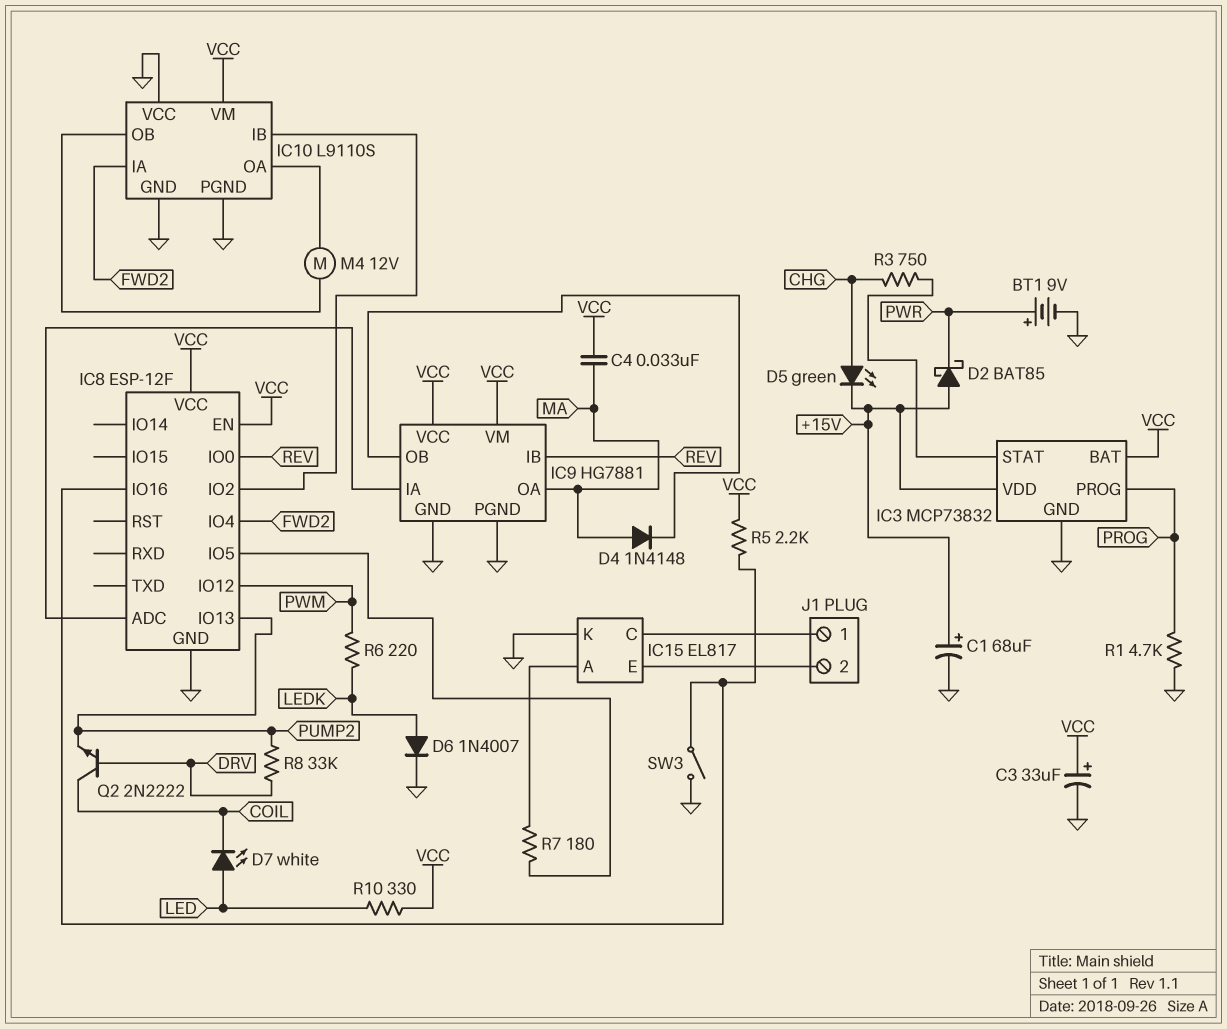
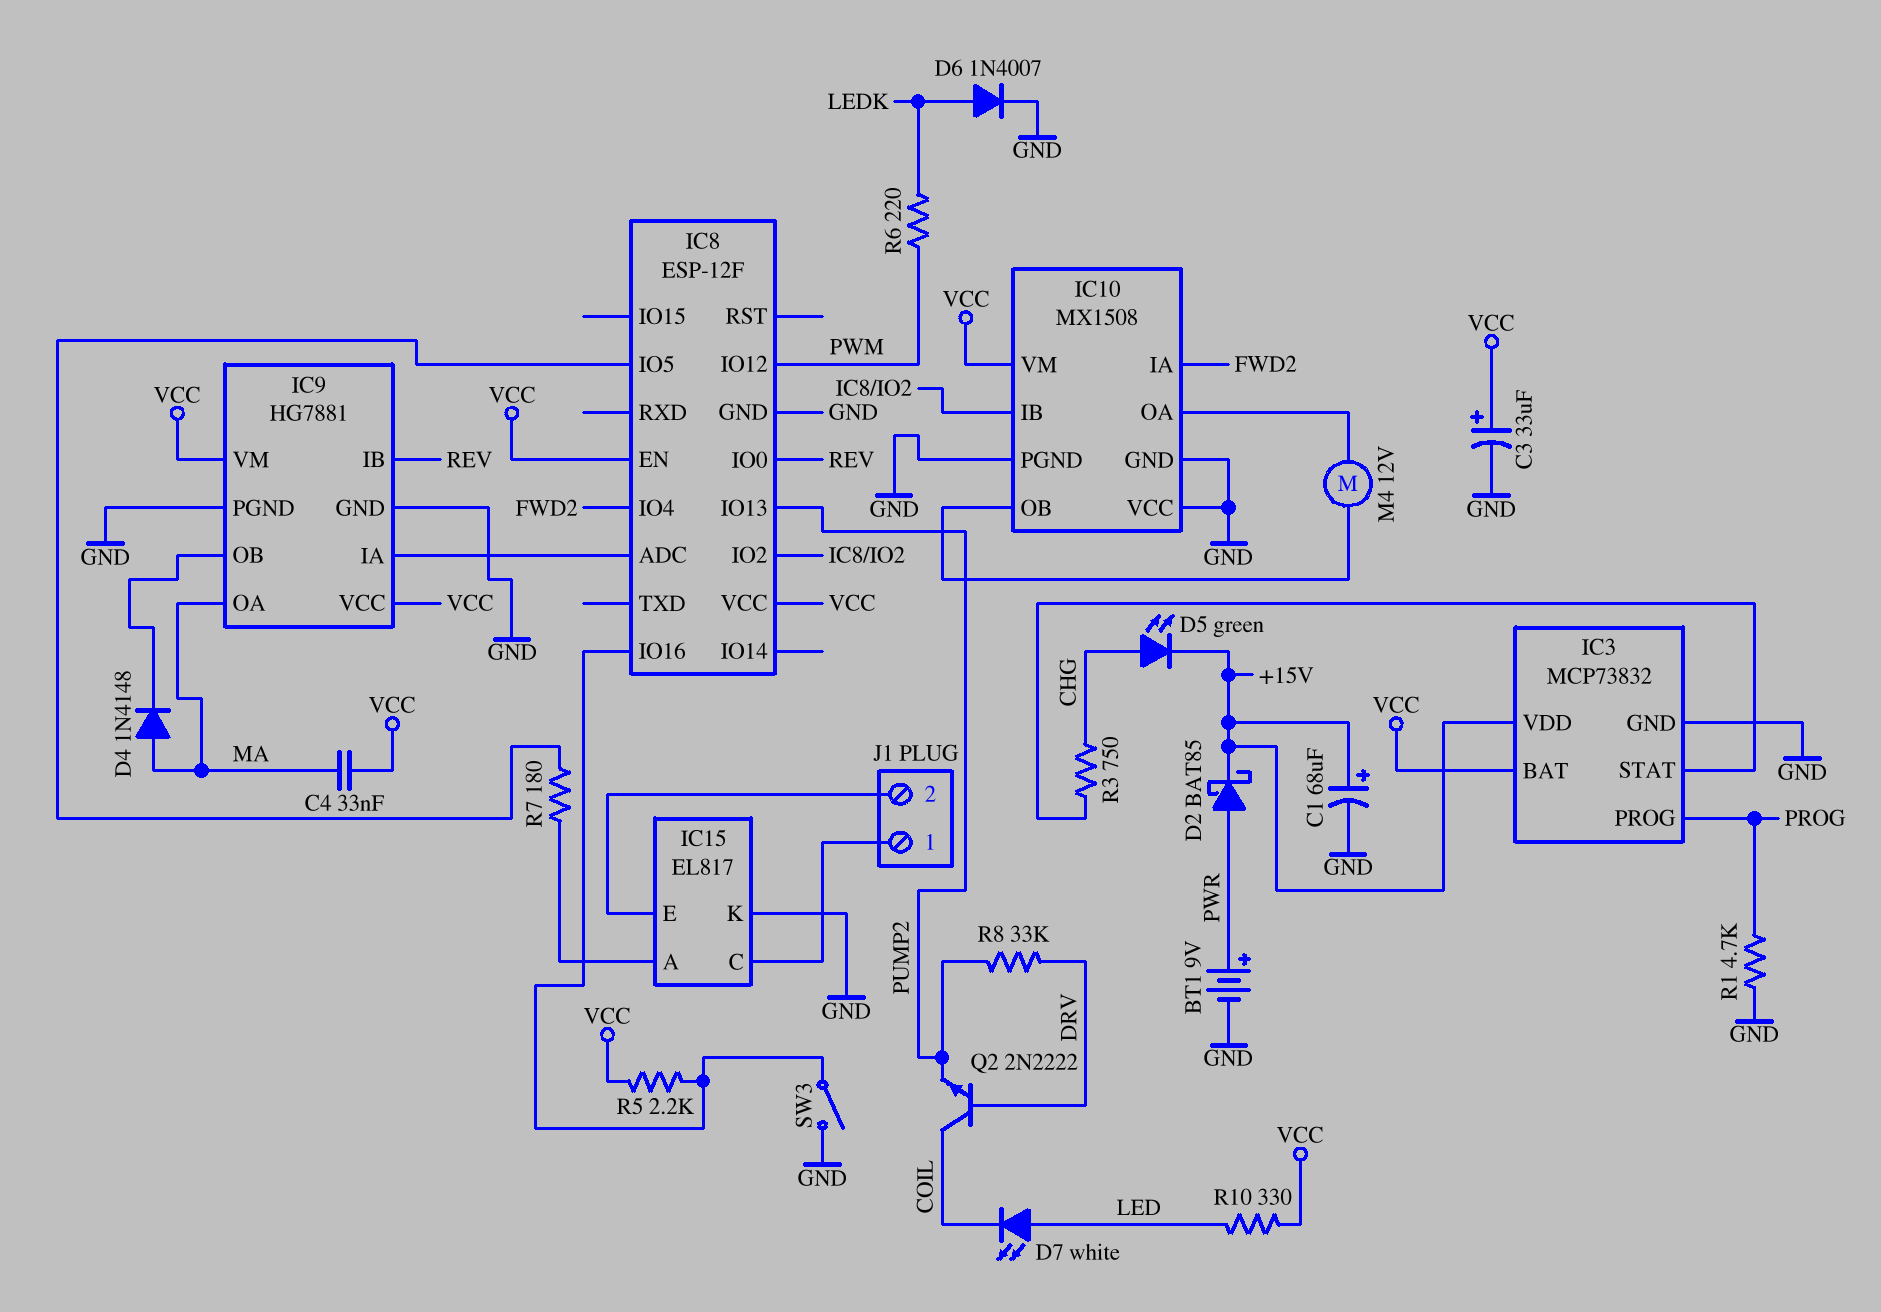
D2: schottky BAT85 (A +15V, K PWR) -> schottky BAT85 (A PWR, K +15V)
IC10: L9110S -> MX1508

